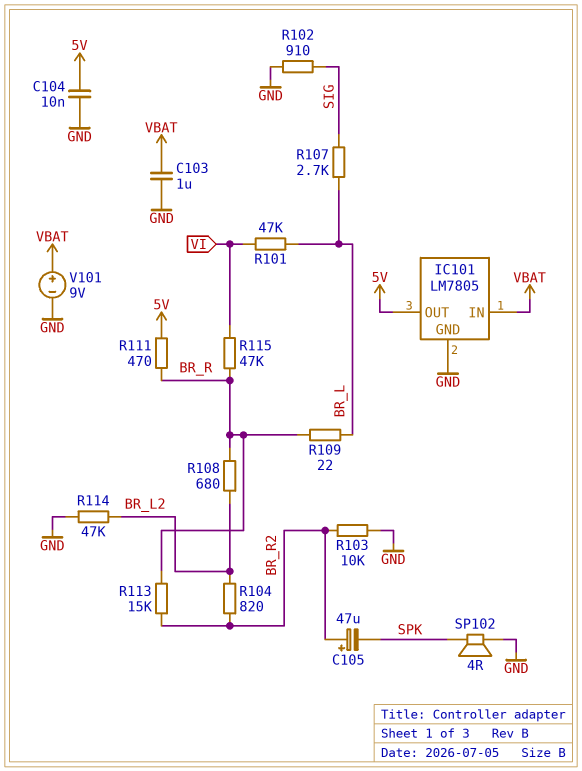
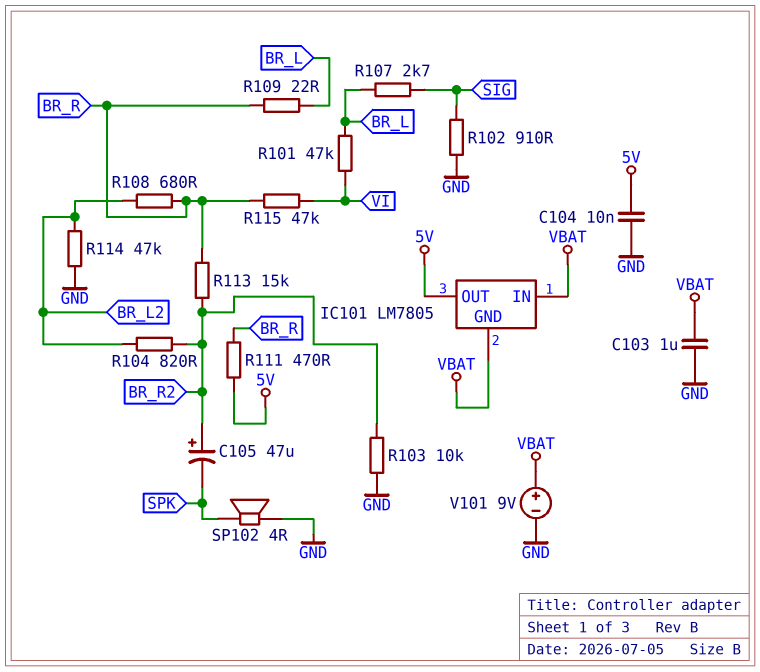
IC101 pin GND: GND -> VBAT

